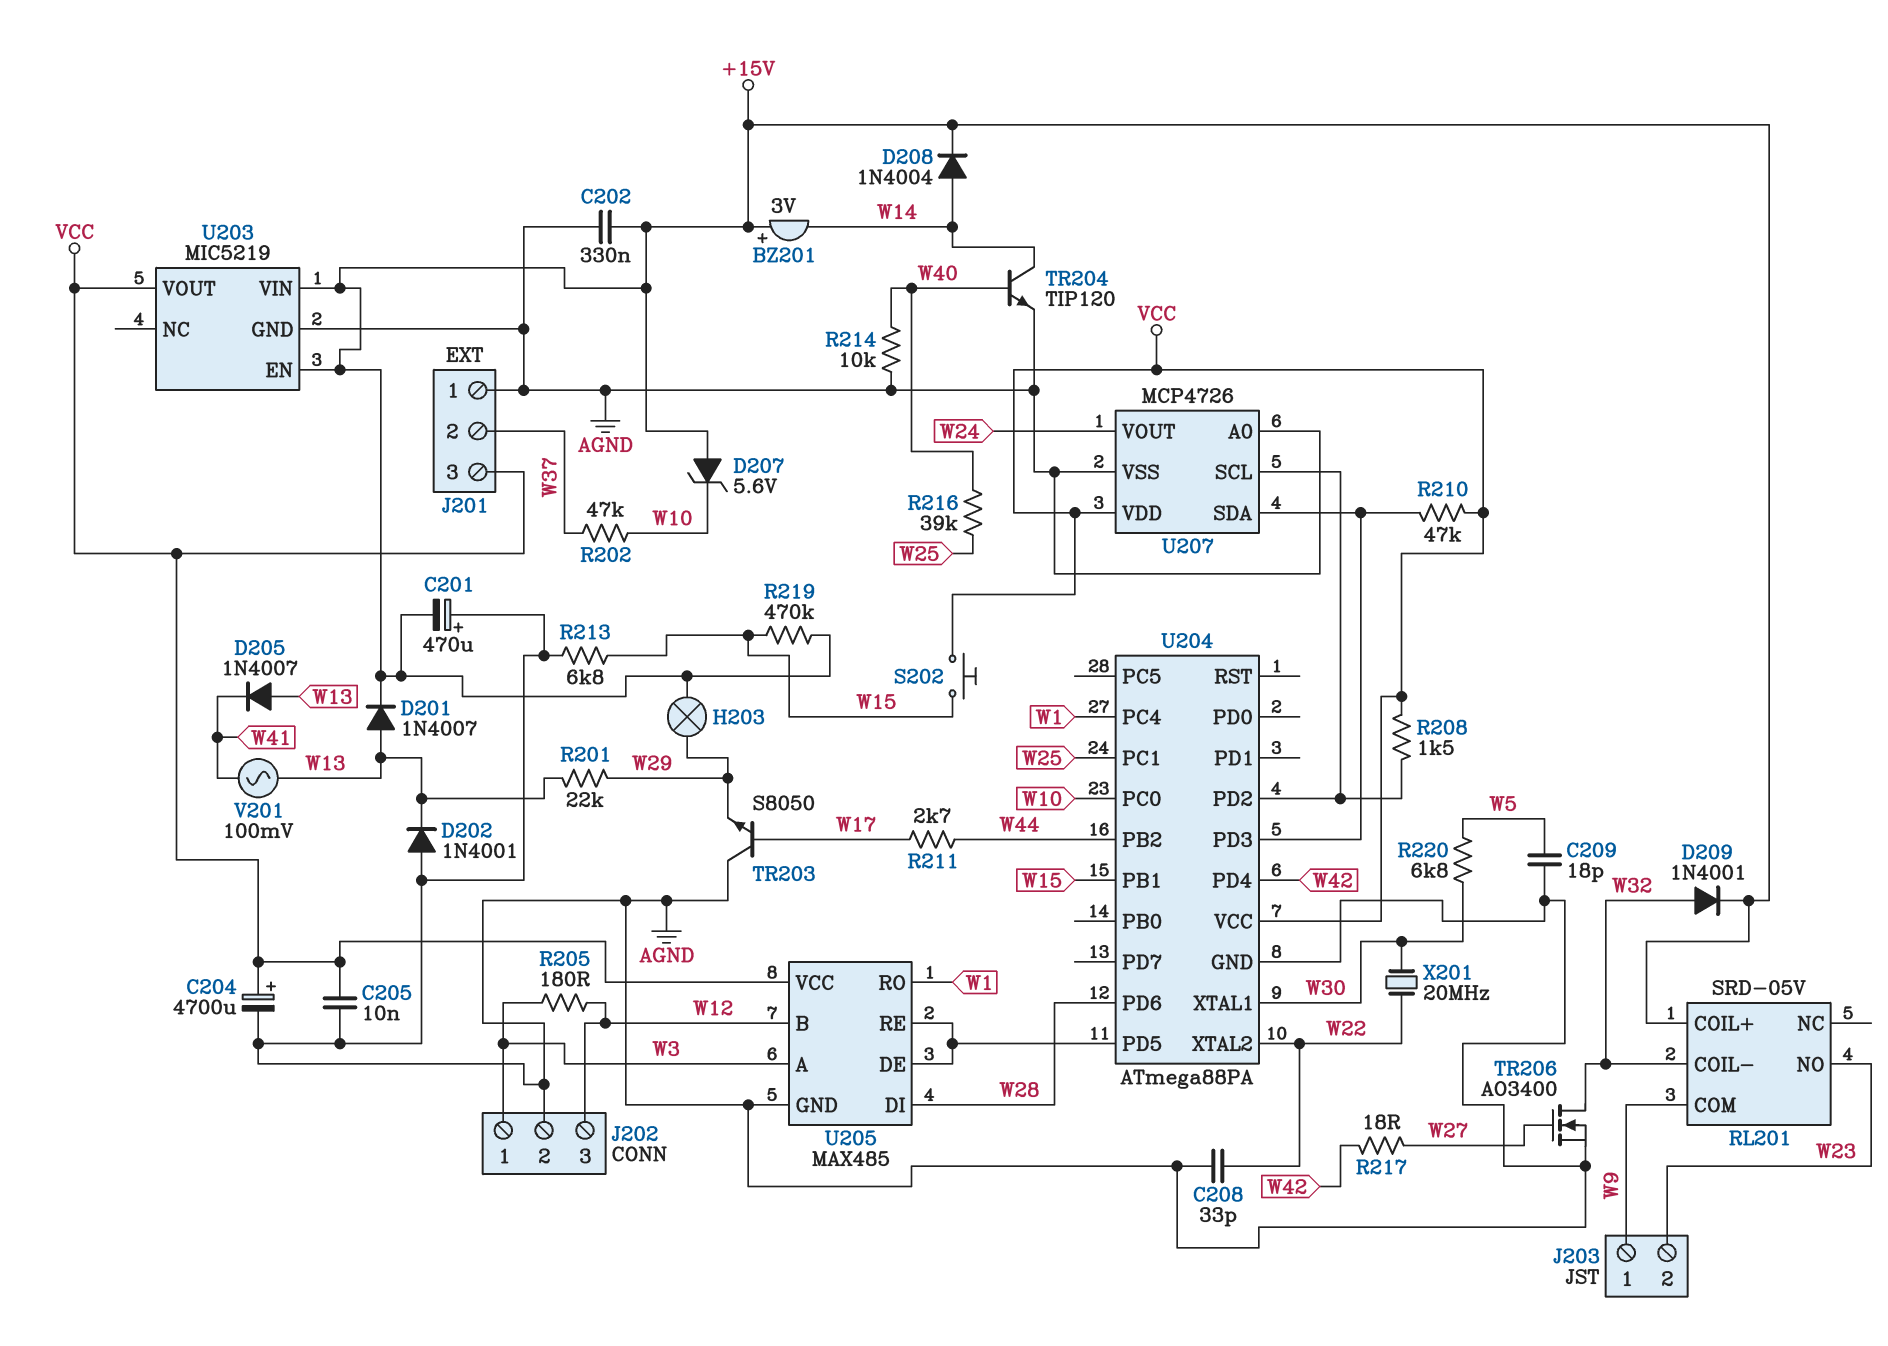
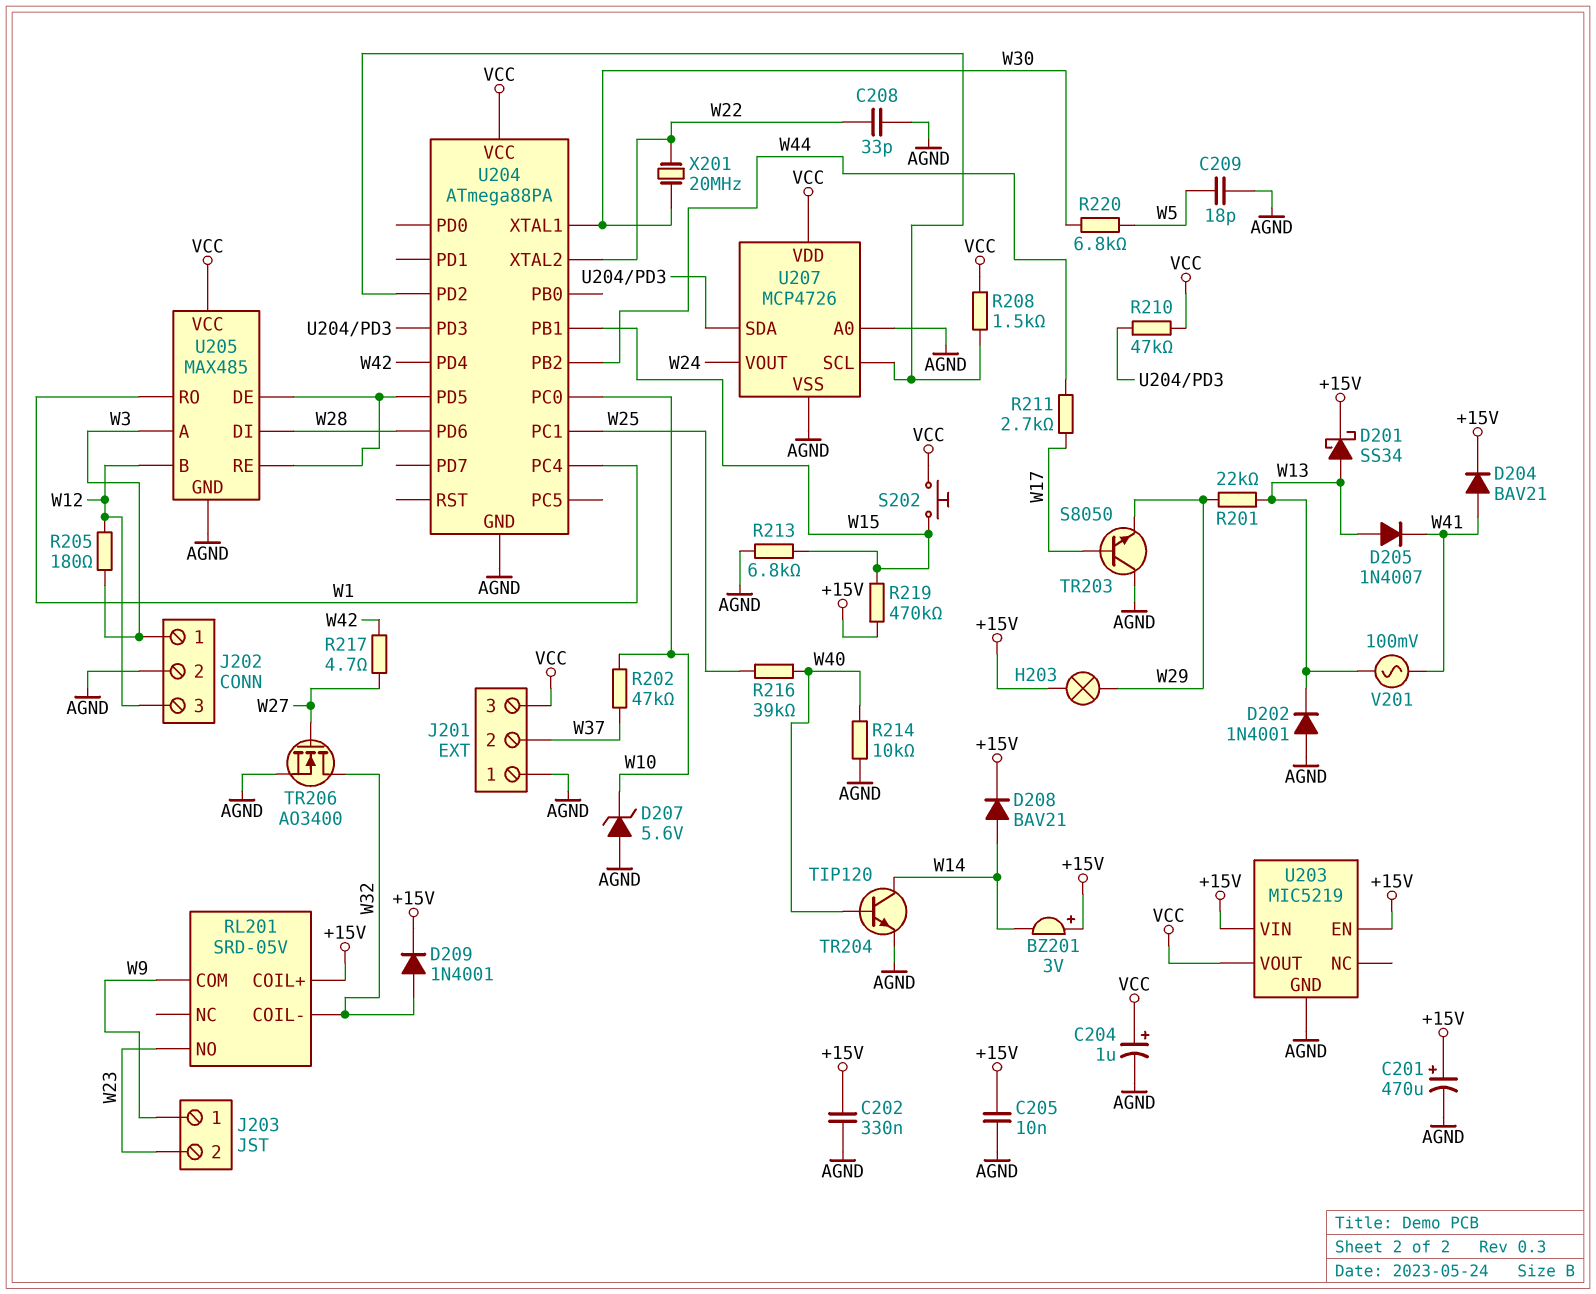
C201: 470uF (plus AGND, minus +15V) -> 470uF (plus +15V, minus AGND)
C204: 4700uF (plus VCC, minus AGND) -> 1uF (plus VCC, minus AGND)
C205: 10nF (AGND, VCC) -> 10nF (+15V, AGND)
D201: diode 1N4007 (A W13, K +15V) -> schottky SS34 (A W13, K +15V)
D204: none -> diode BAV21 (A W41, K +15V)
D207: zener 5.6V (A +15V, K W10) -> zener 5.6V (A AGND, K W10)
D208: diode 1N4004 (A W14, K +15V) -> diode BAV21 (A W14, K +15V)
R217: 18 (W27, W42) -> 4.7 (W27, W42)

